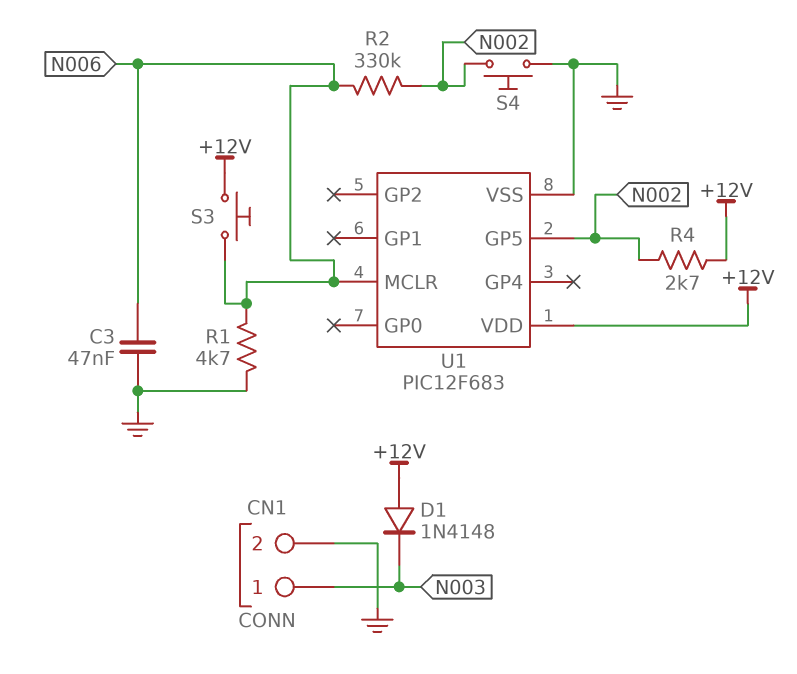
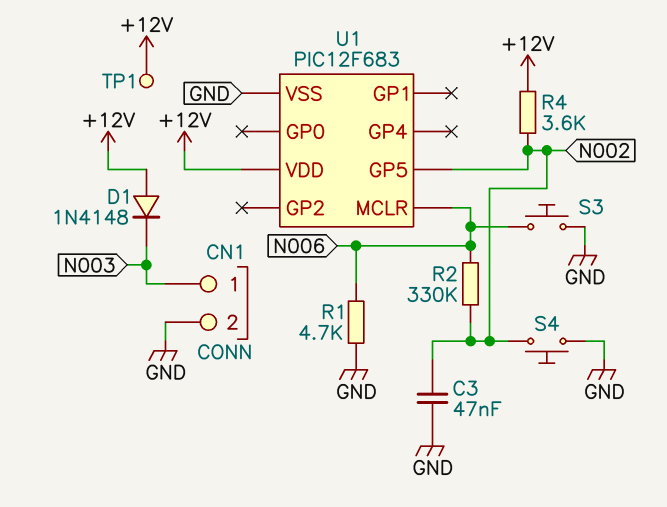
C3: 47nF (GND, N006) -> 47nF (GND, N002)
R4: 2.7k (+12V, N002) -> 3.6k (+12V, N002)
S3: button (+12V, N006) -> button (GND, N006)
TP1: none -> test point (+12V)

